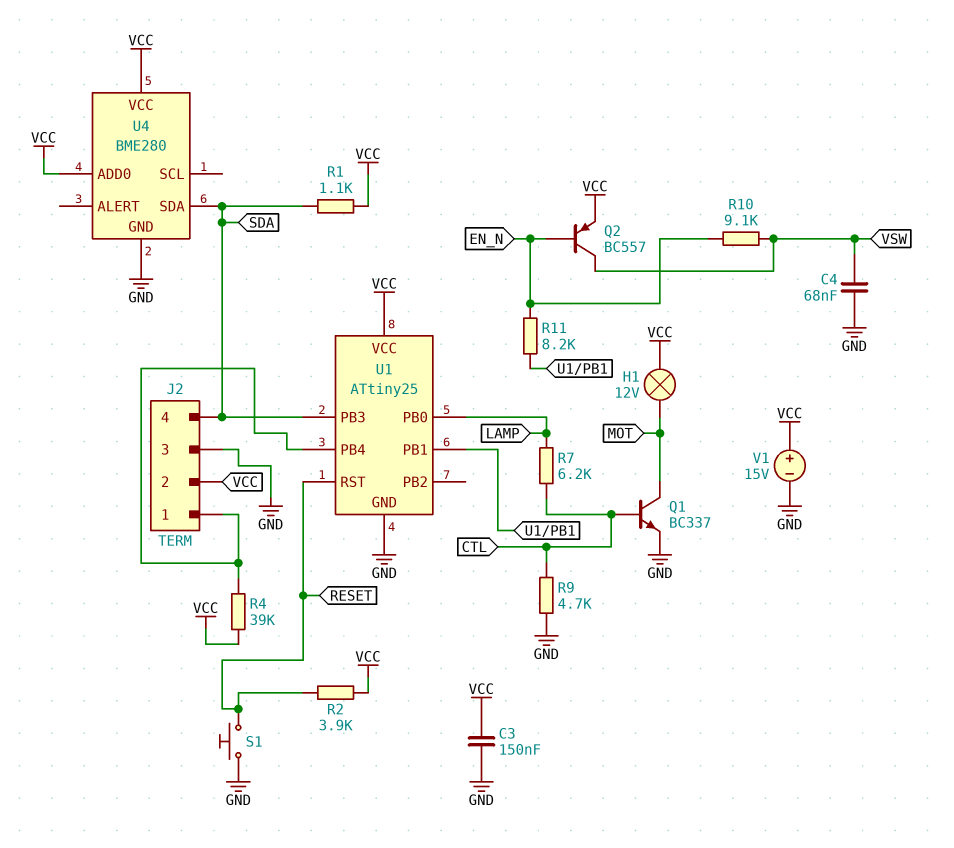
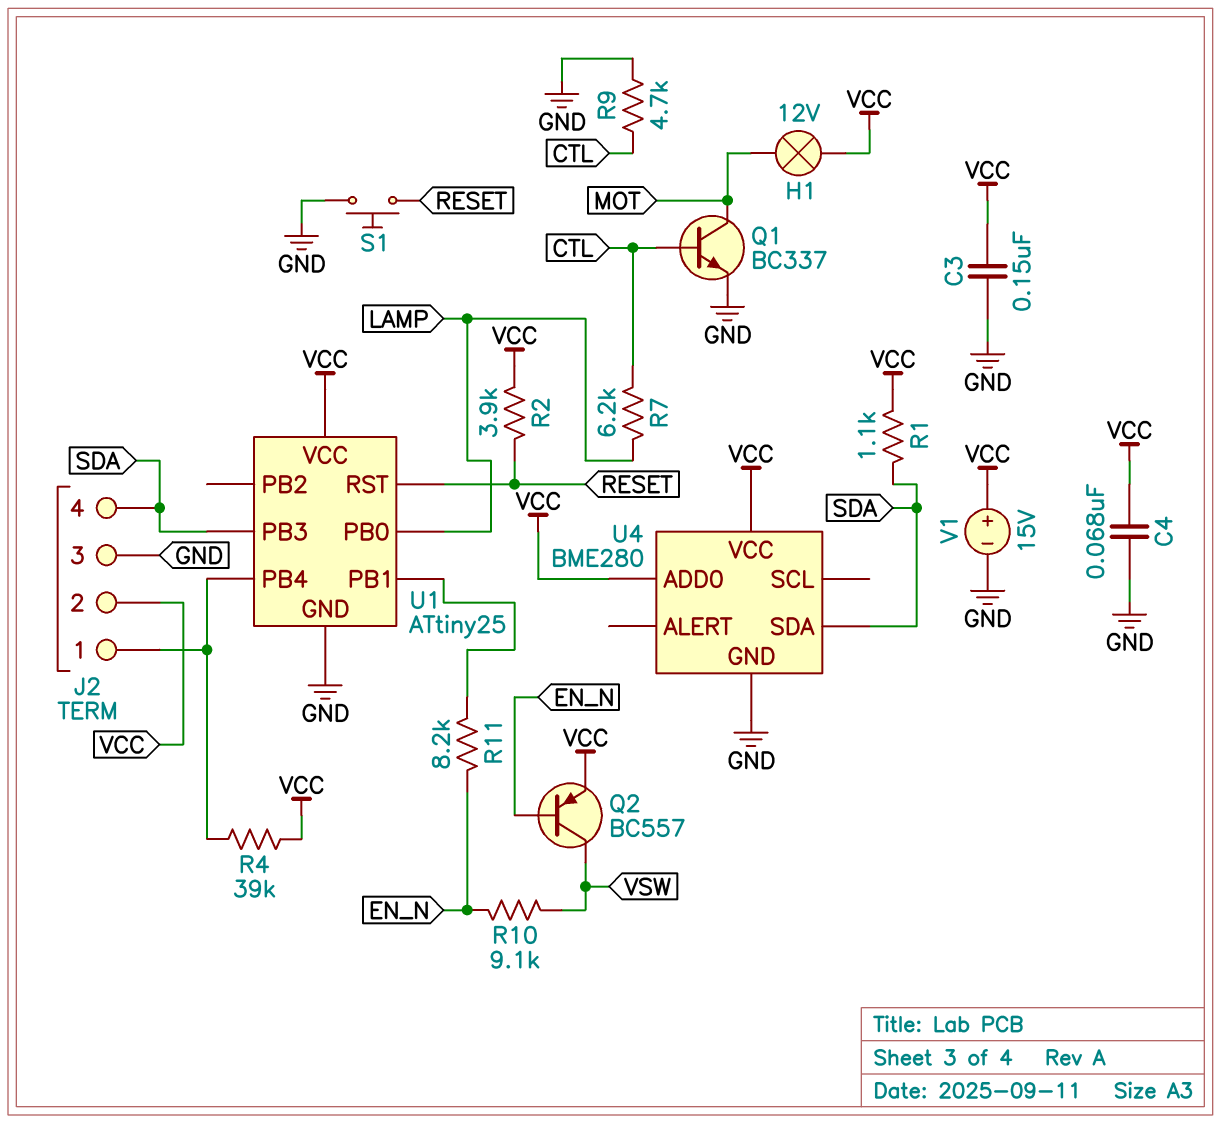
C4: 68nF (GND, VSW) -> 68nF (GND, VCC)

